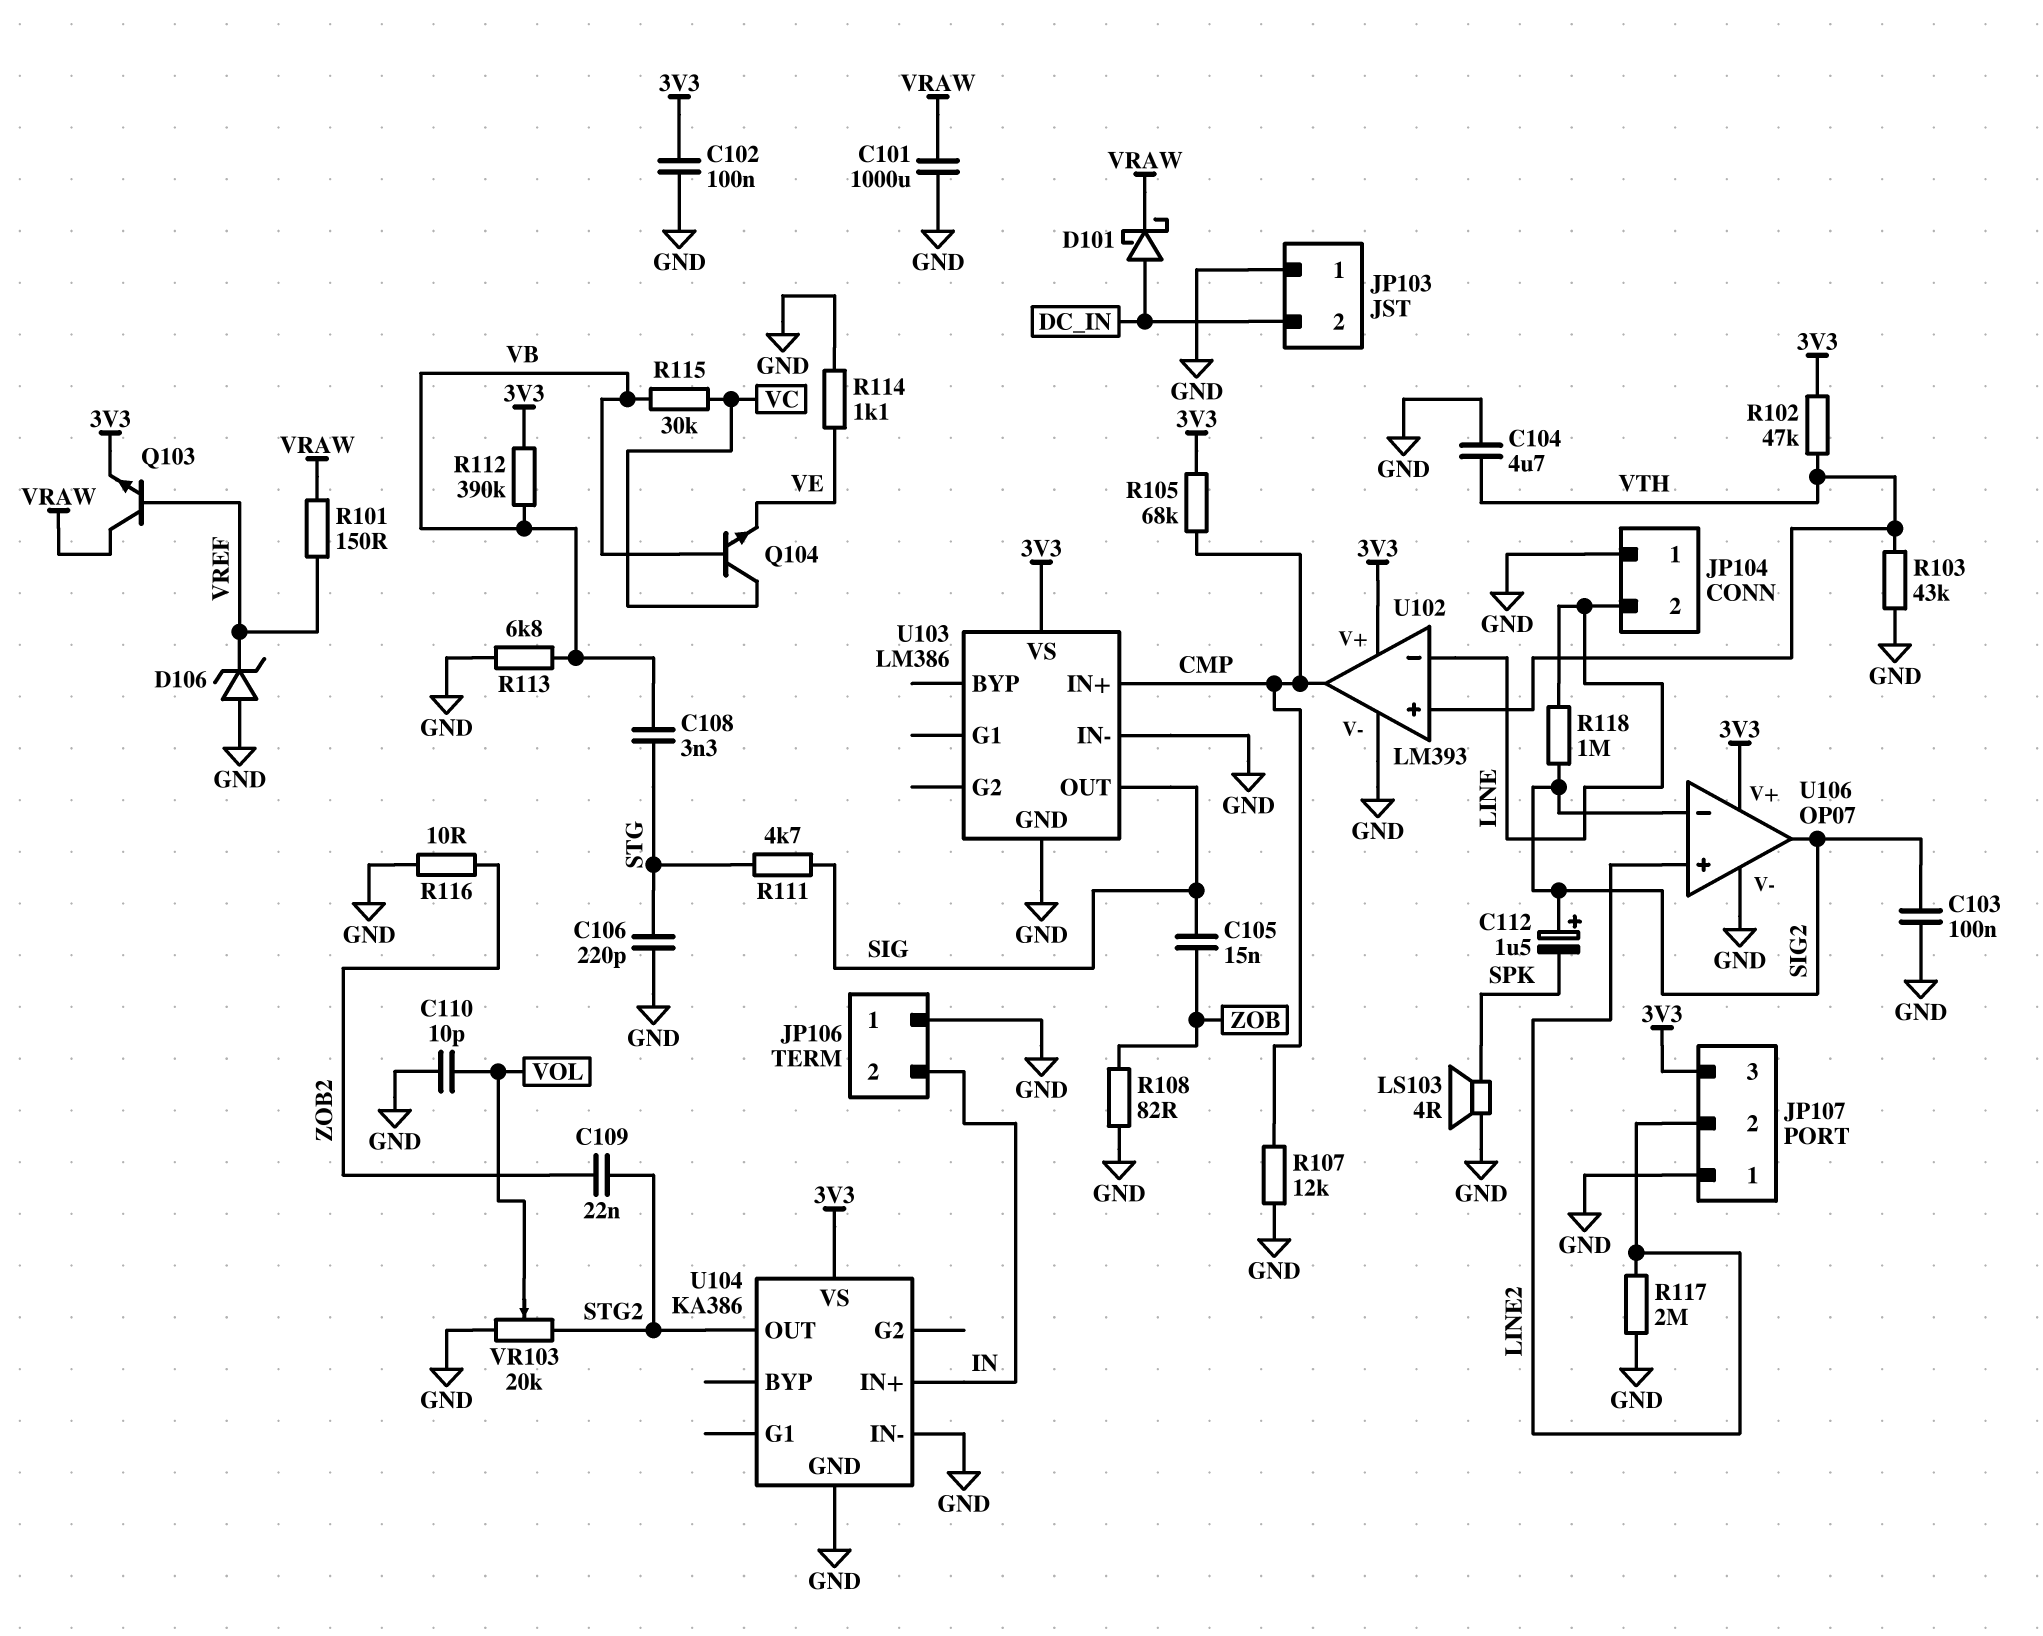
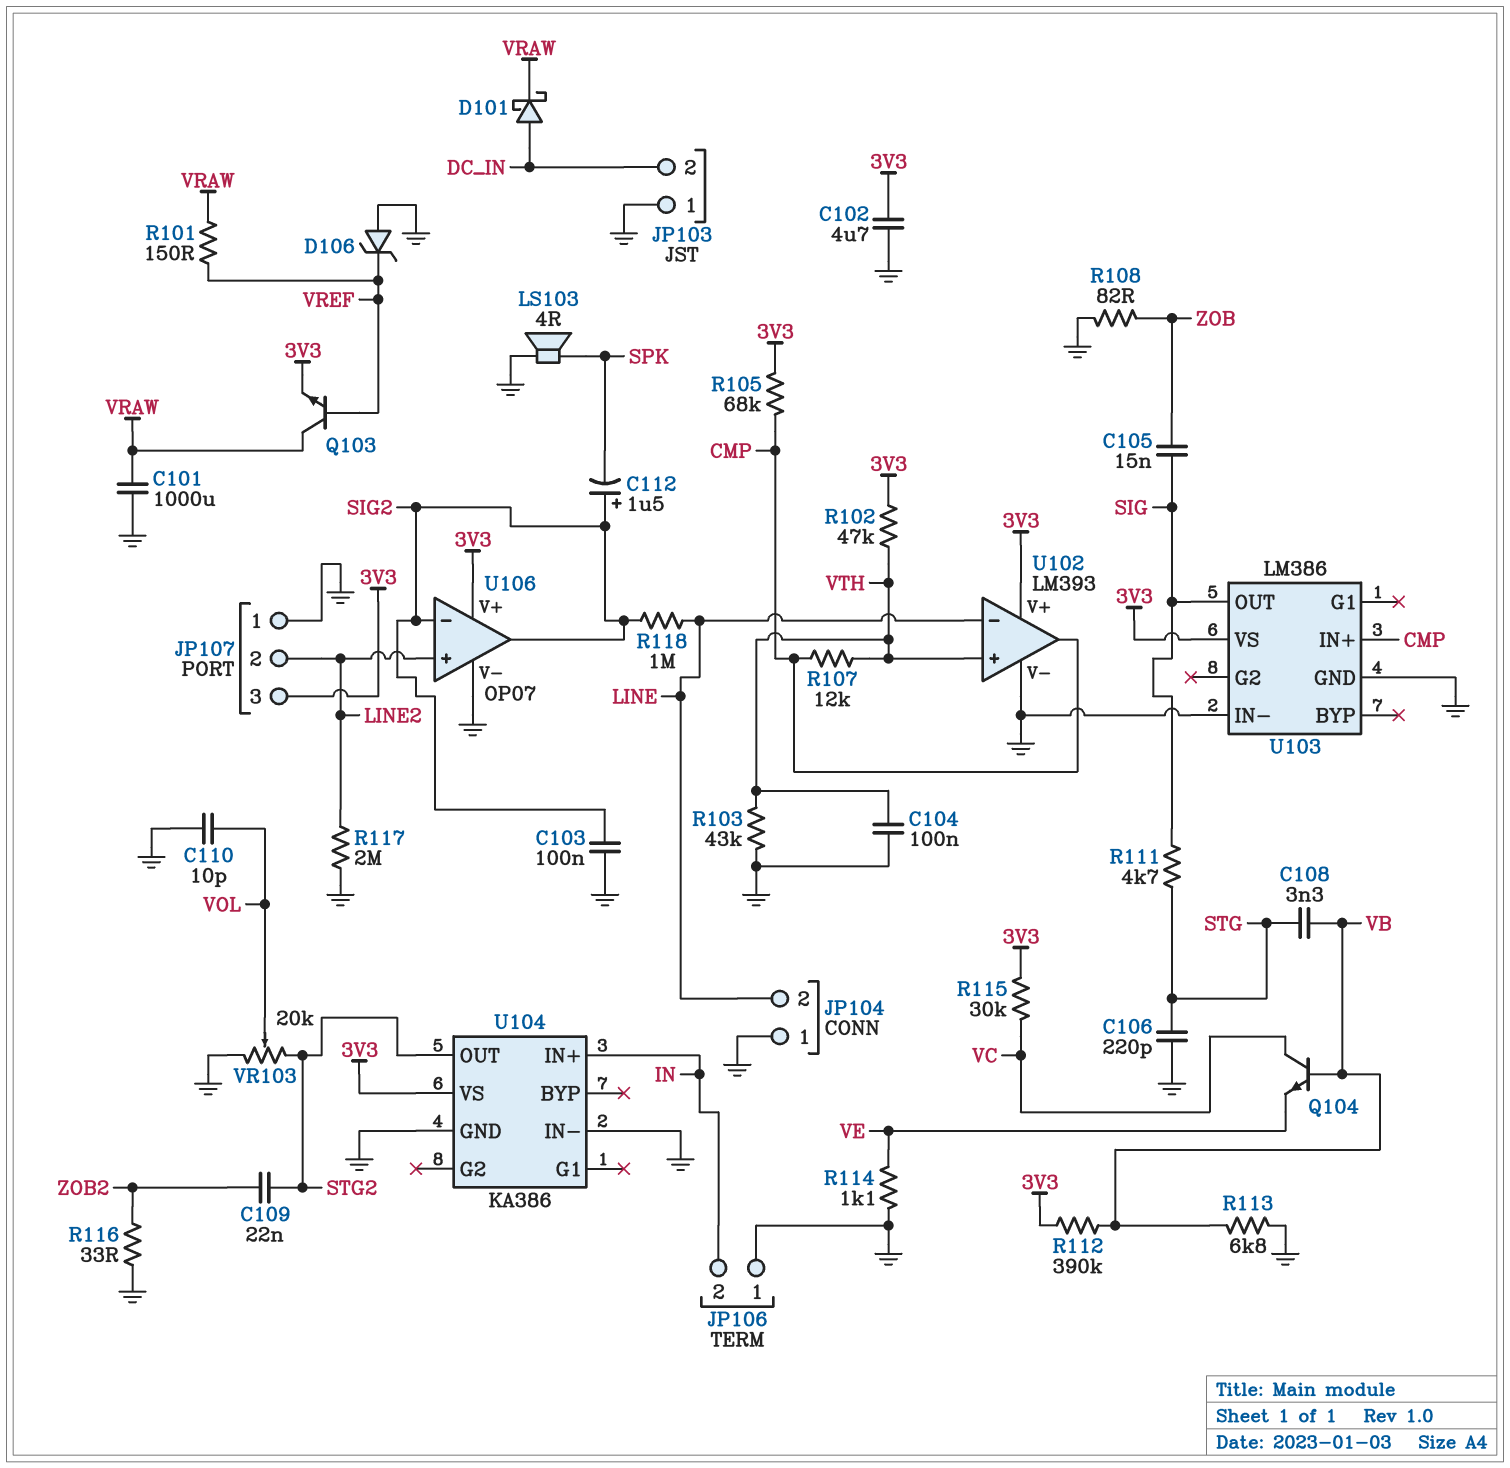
C102: 100nF (3V3, GND) -> 4.7uF (3V3, GND)
C104: 4.7uF (GND, VTH) -> 100nF (GND, VTH)
R107: 12k (CMP, GND) -> 12k (CMP, VTH)
R115: 30k (VB, VC) -> 30k (3V3, VC)
R116: 10 (GND, ZOB2) -> 33 (GND, ZOB2)

